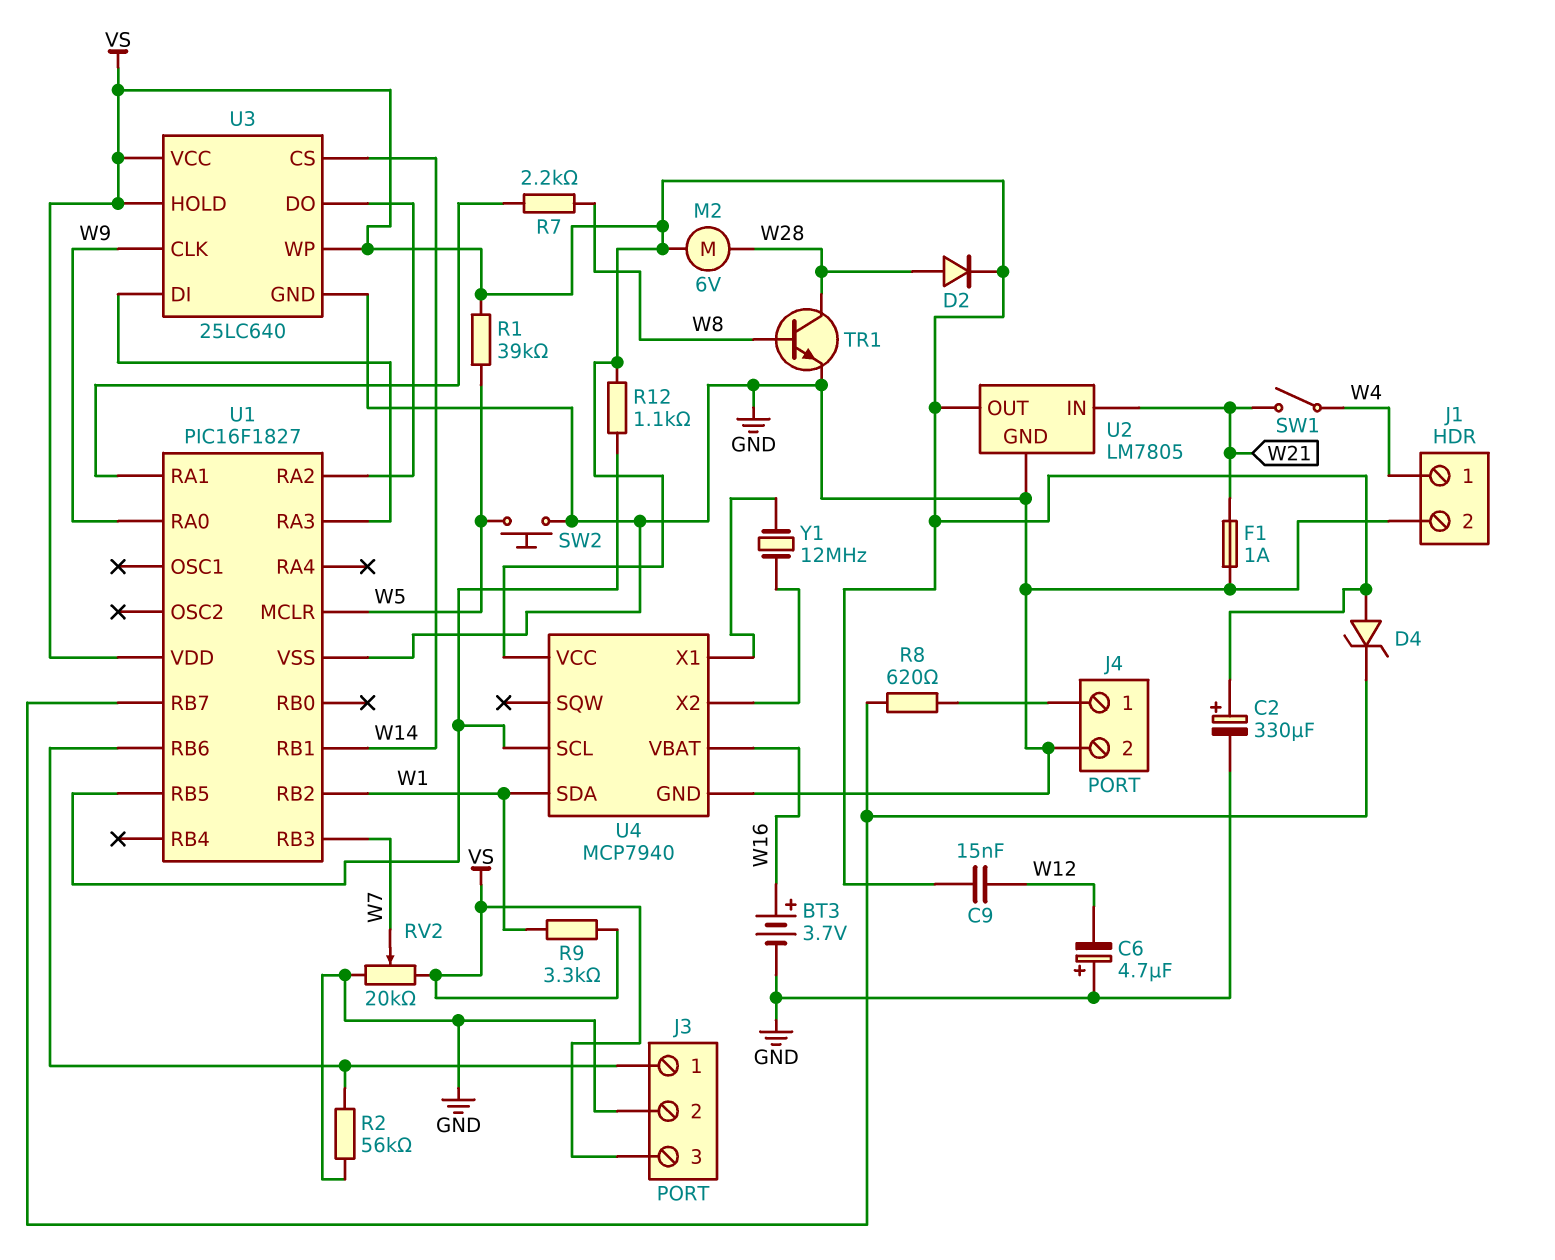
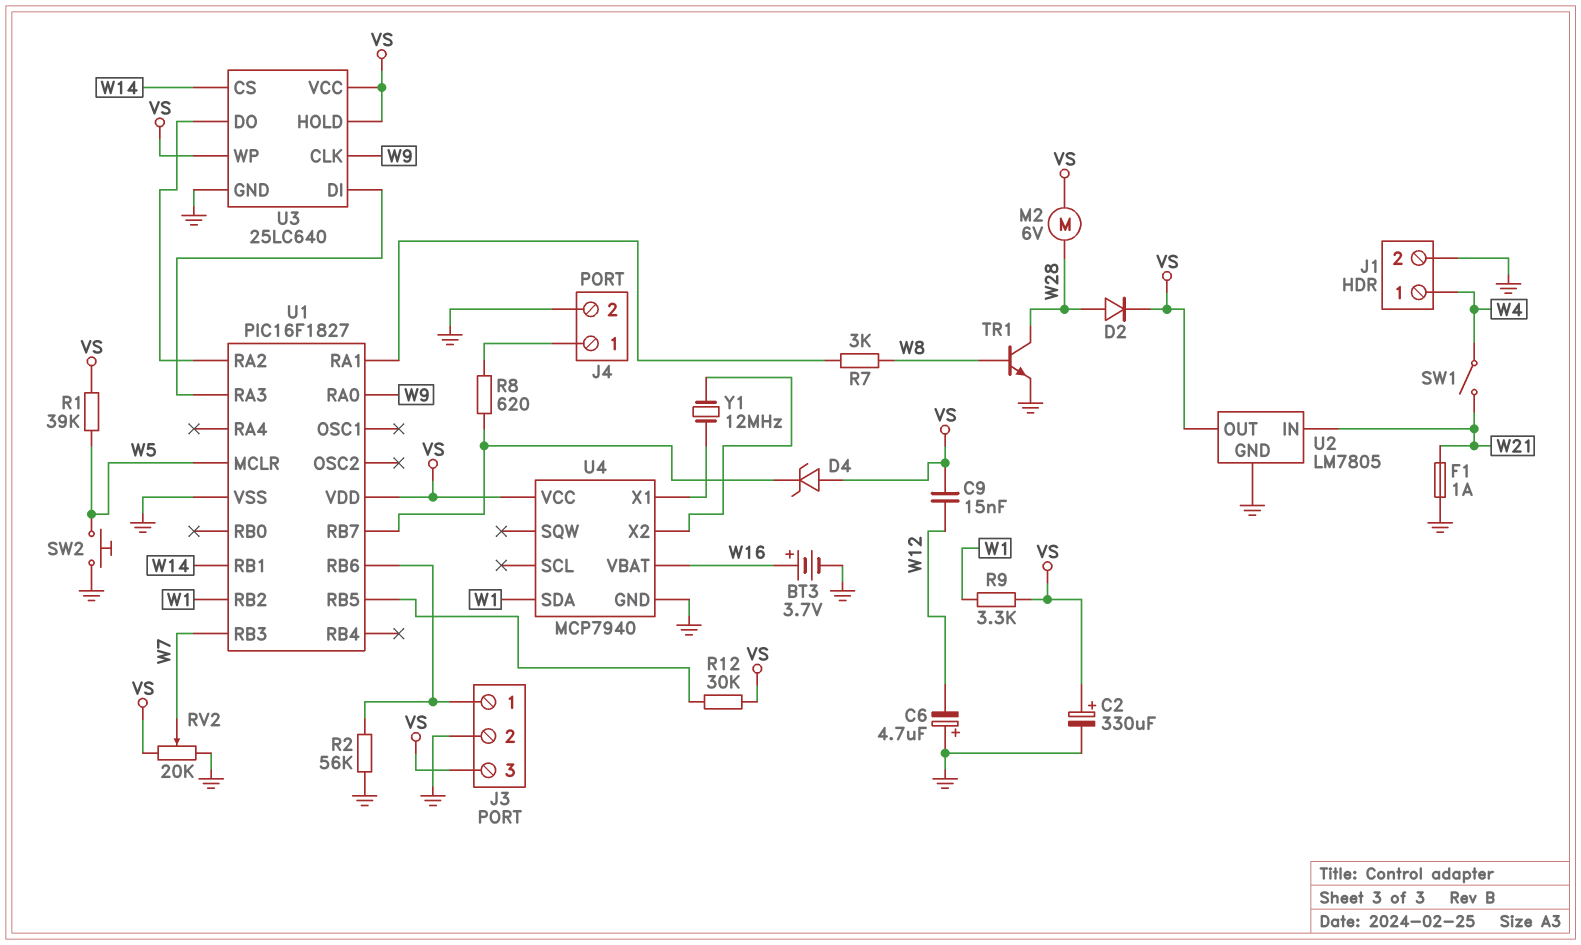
R7: 2.2k (U1/RA1, W8) -> 3k (U1/RA1, W8)
R12: 1.1k (U1/RB5, VS) -> 30k (U1/RB5, VS)
U4 pin SCL: U1/RB5 -> none

